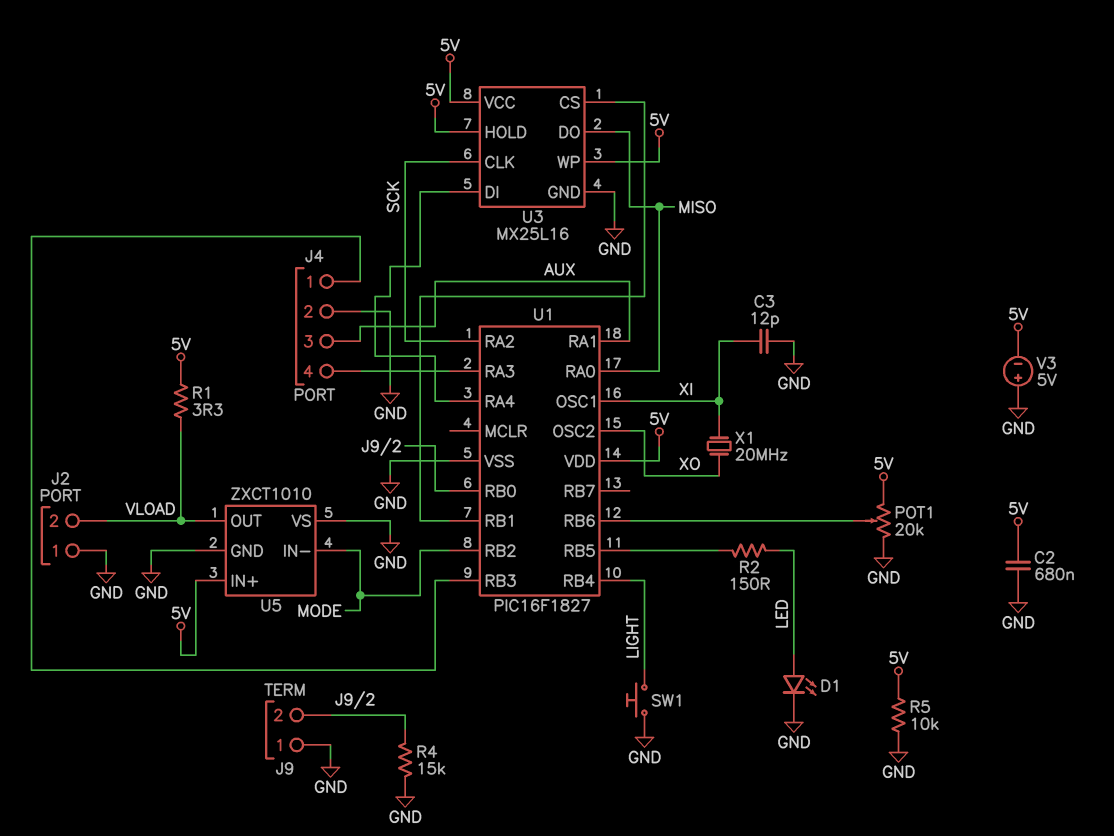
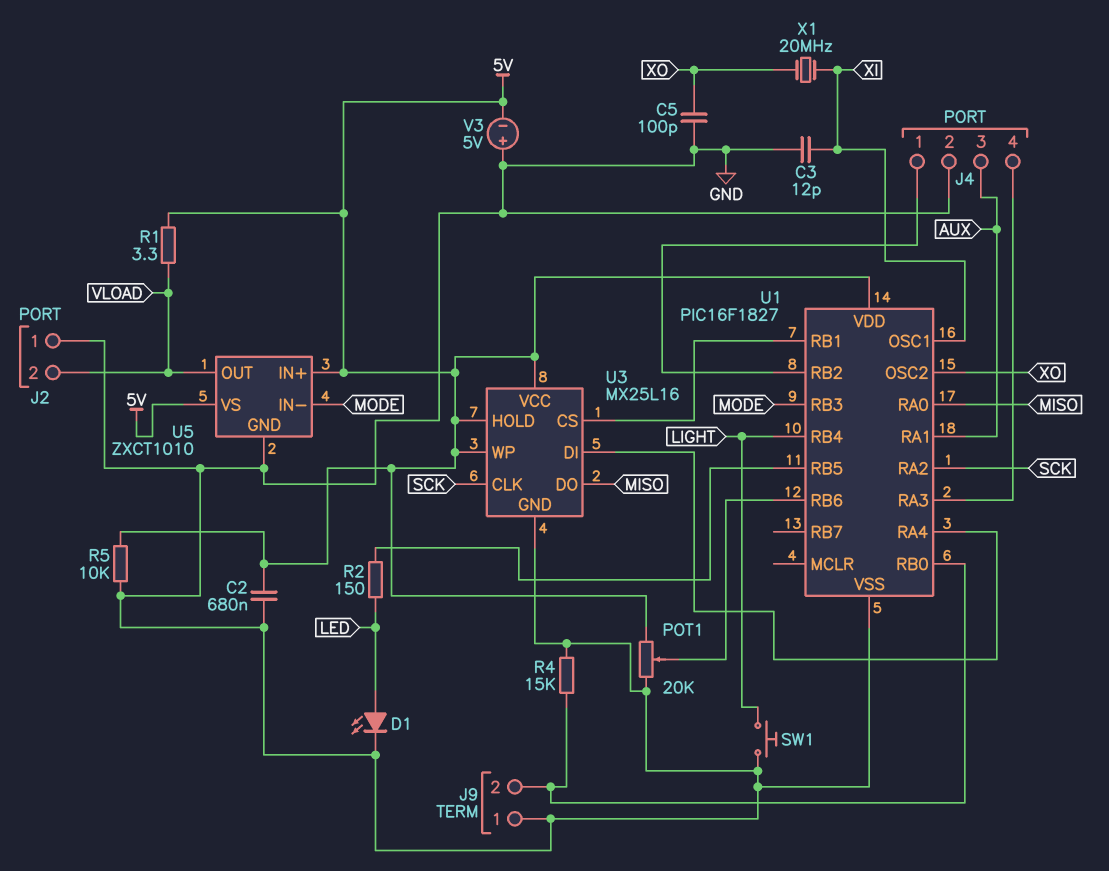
C5: none -> 100pF (GND, XO)
U1 pin RB2: MODE -> J4/1
U1 pin RB3: J4/1 -> MODE
U5 pin VS: GND -> 5V

